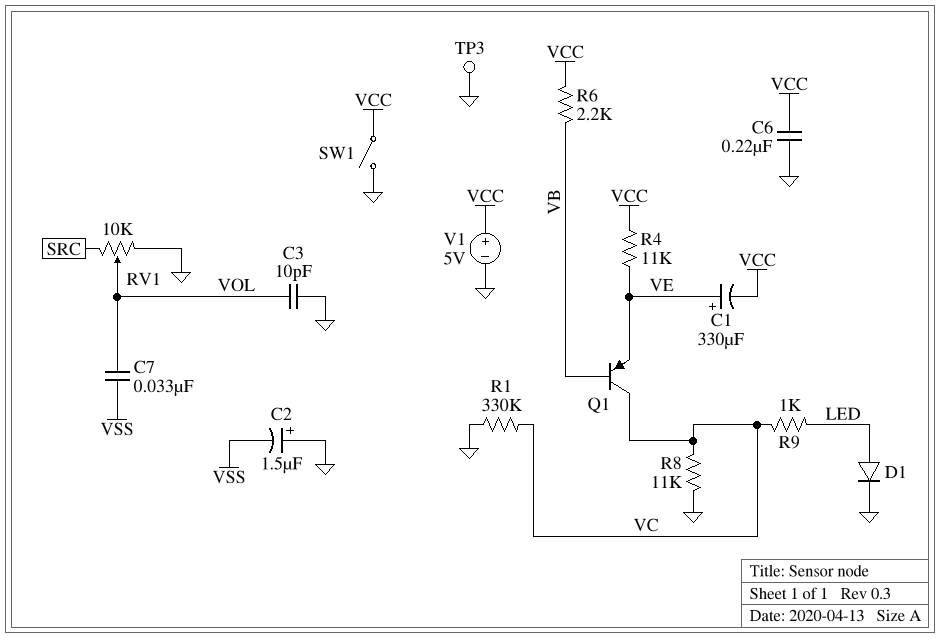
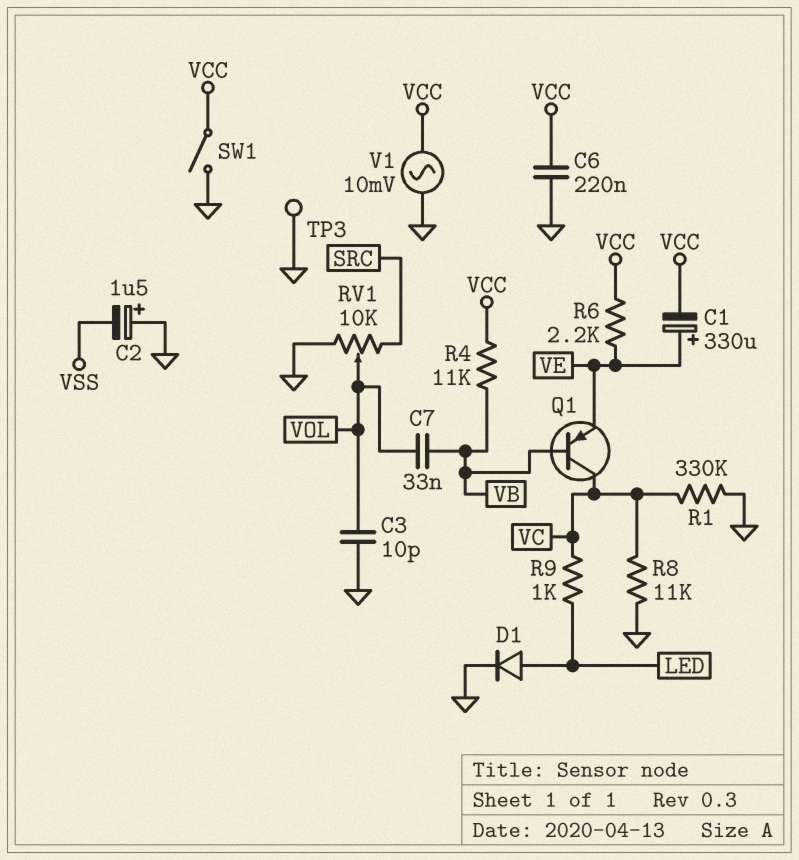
C7: 33nF (VOL, VSS) -> 33nF (VB, VOL)
R4: 11k (VCC, VE) -> 11k (VB, VCC)
R6: 2.2k (VB, VCC) -> 2.2k (VCC, VE)
V1: 5V (plus VCC, minus GND) -> AC 10mV (GND, VCC)

